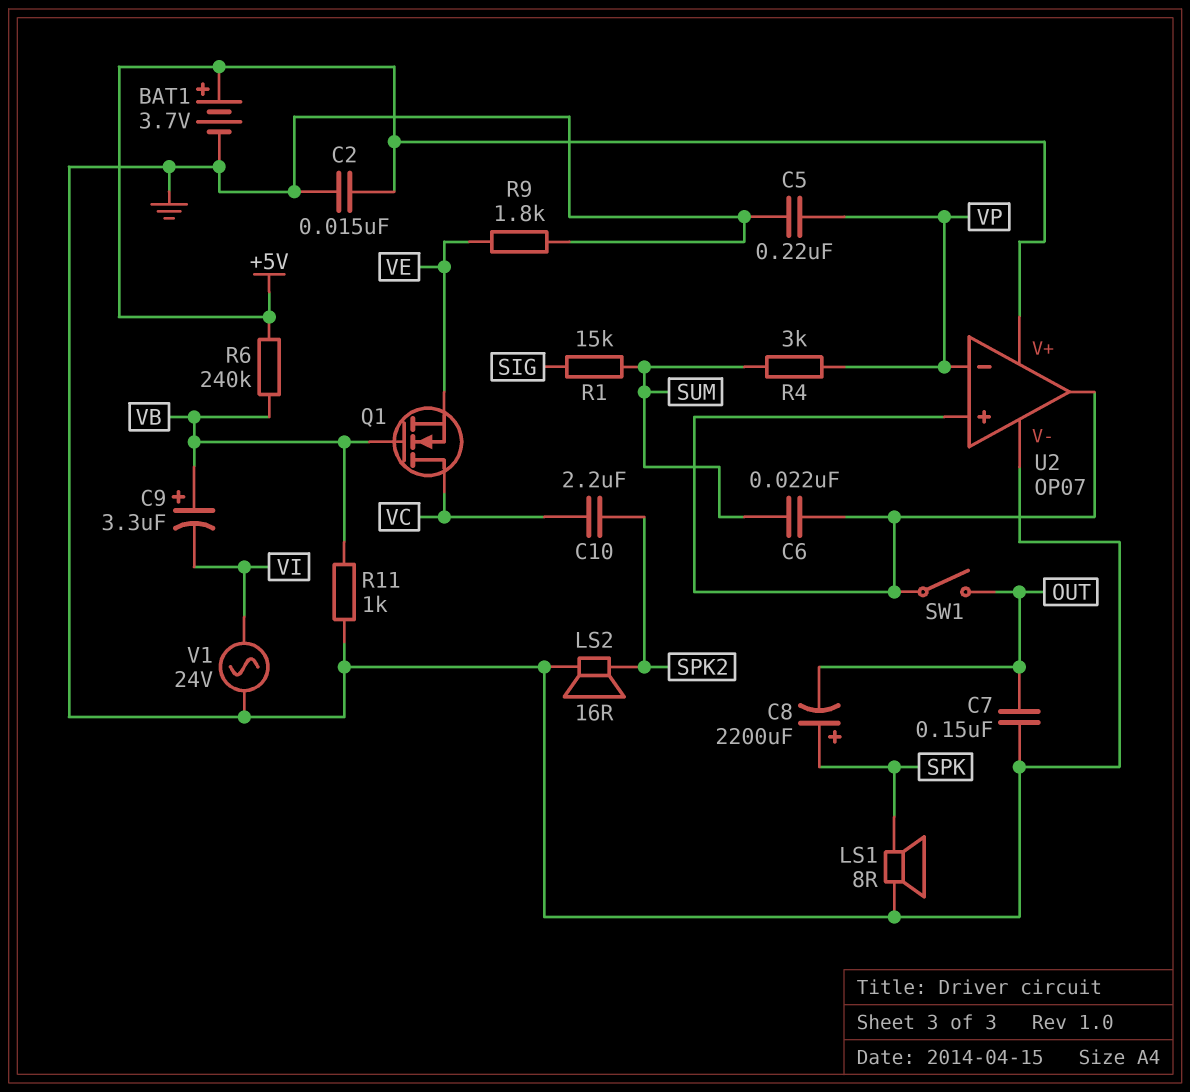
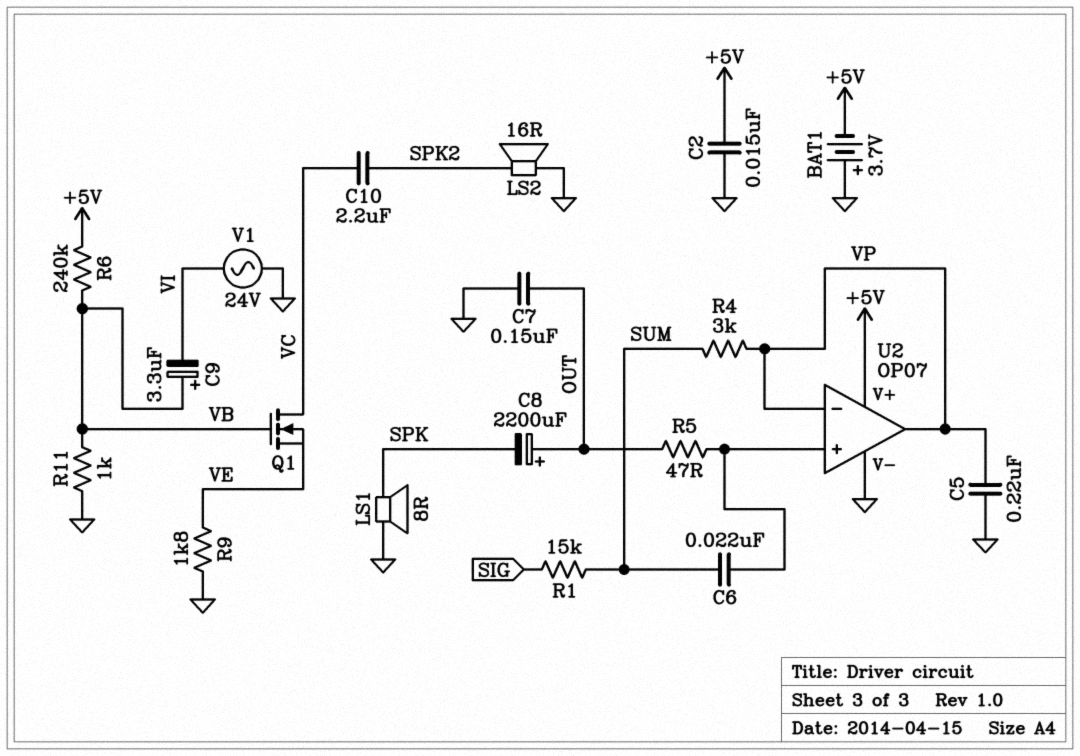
BAT1: 3.7V (plus +5V, minus GND) -> 3.7V (plus GND, minus +5V)
C8: 2200uF (plus SPK, minus OUT) -> 2200uF (plus OUT, minus SPK)
R5: none -> 47 (OUT, U2/in+)
SW1: switch (OUT, U2/in+) -> none
U2 pin out: U2/in+ -> VP

